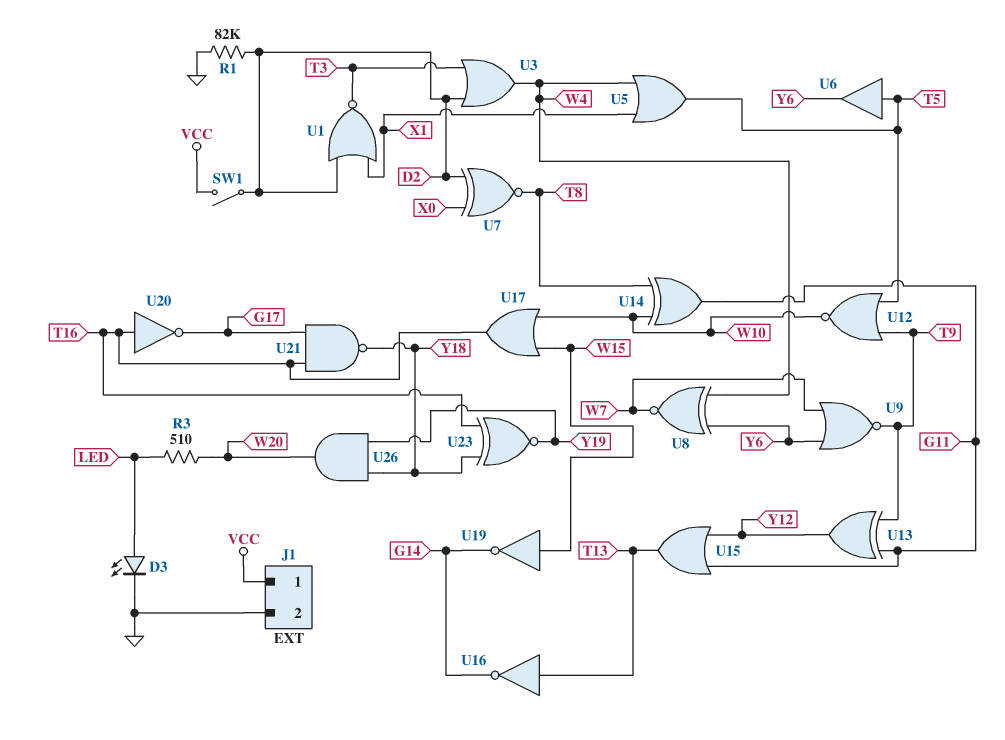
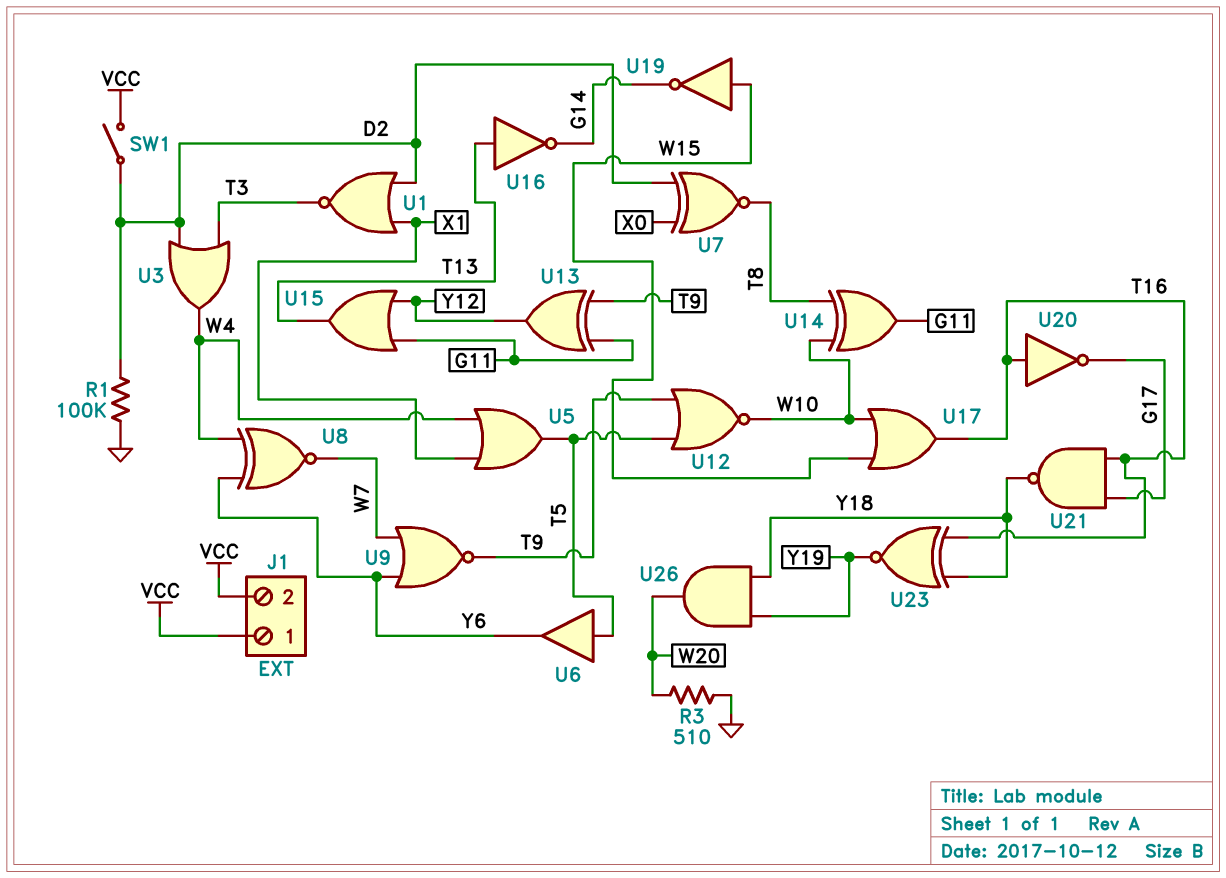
D3: LED (A LED, K GND) -> none
J1 pin 2: GND -> VCC
R1: 82k (D2, GND) -> 100k (D2, GND)
R3: 510 (LED, W20) -> 510 (GND, W20)

